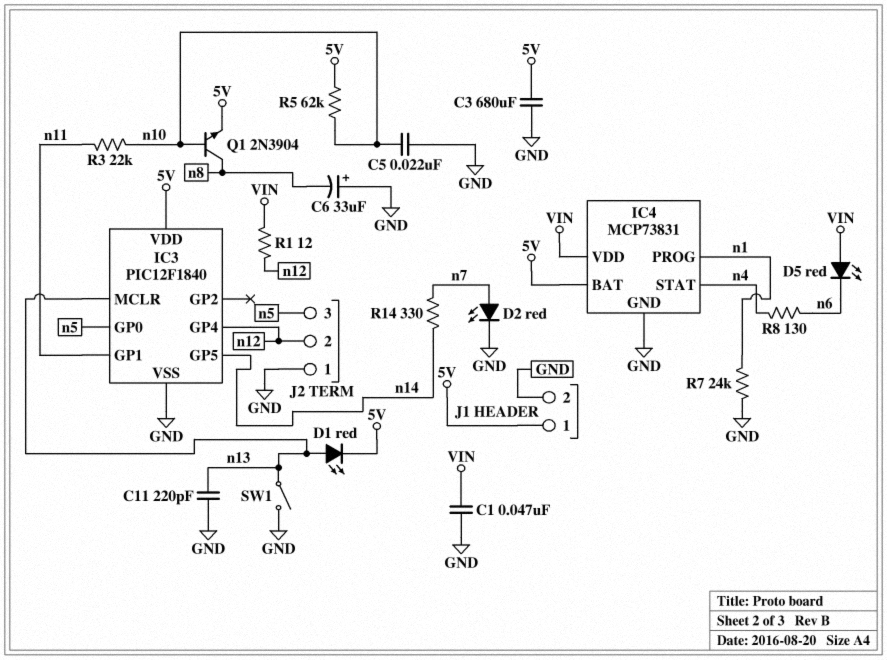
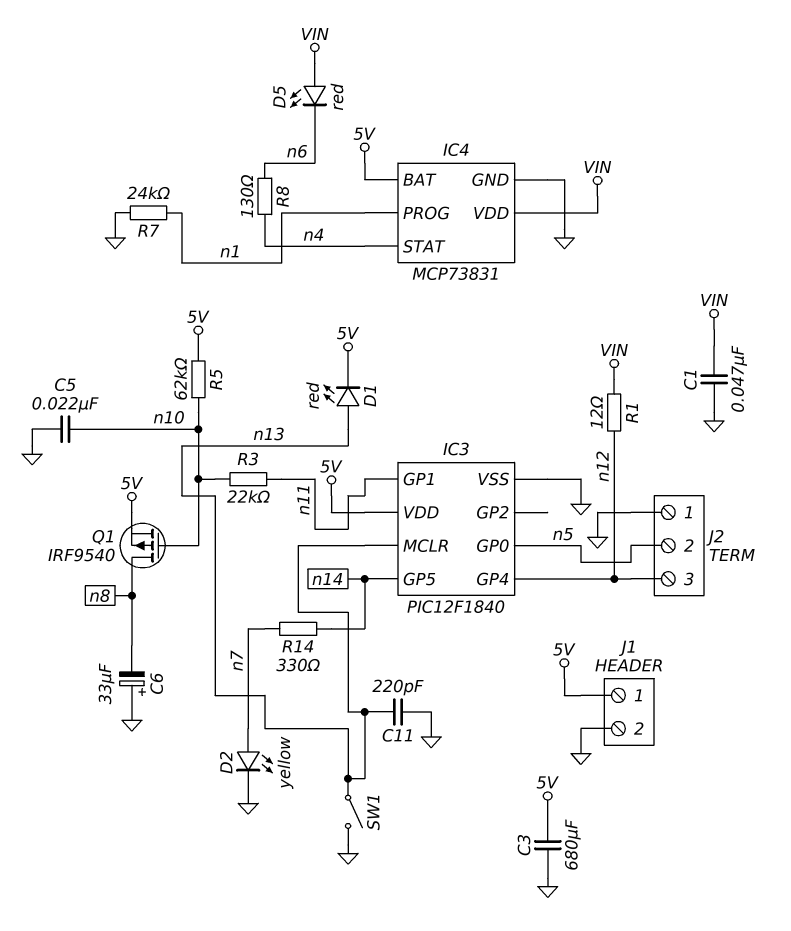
D2: LED red (A n7, K GND) -> LED yellow (A n7, K GND)
J2 pin 2: n12 -> n5
J2 pin 3: n5 -> n12
Q1: NPN 2N3904 (B n10, C n8, E 5V) -> PMOS IRF9540 (G n10, D n8, S 5V)

